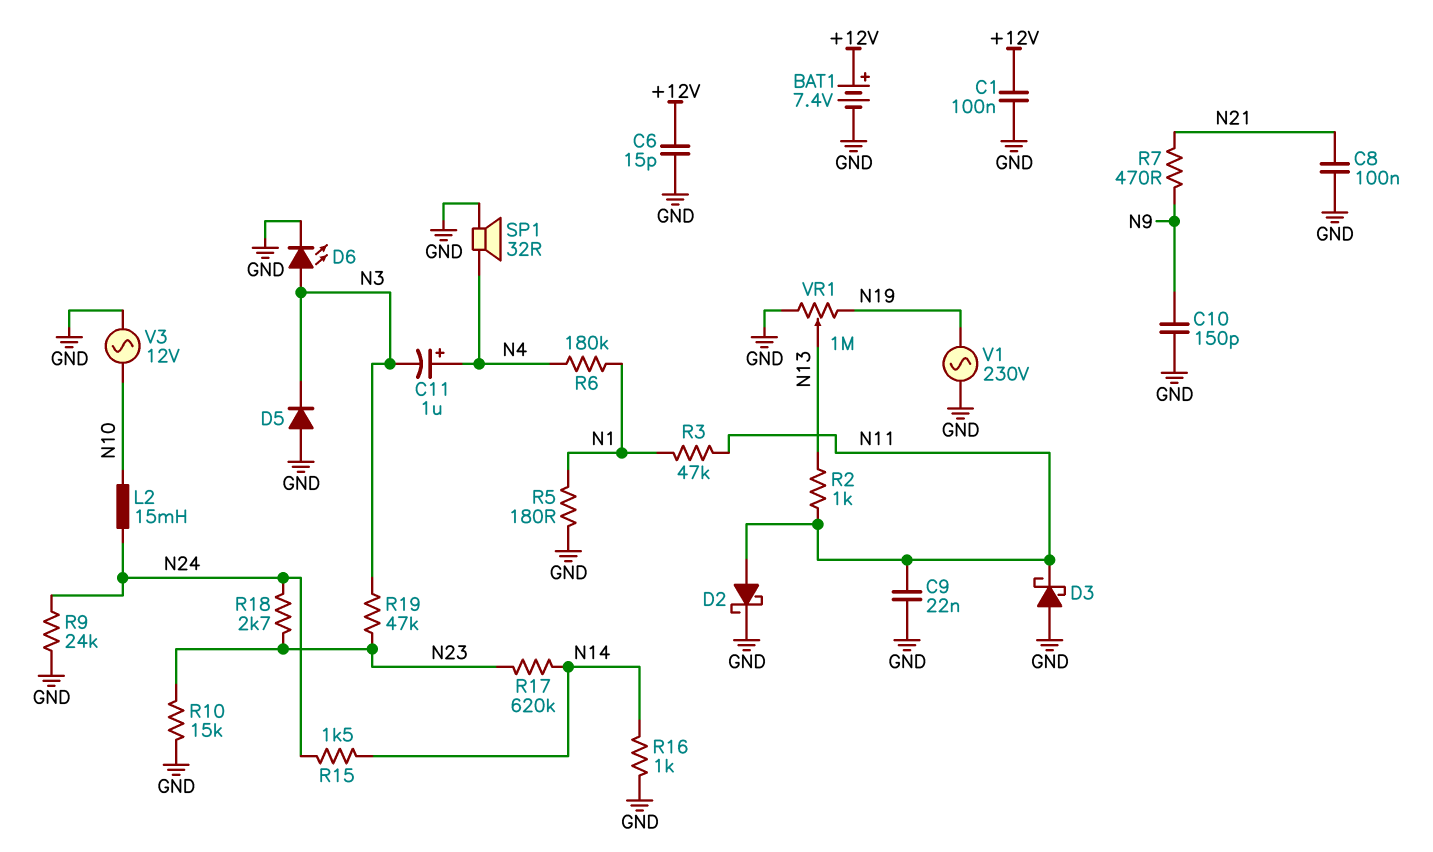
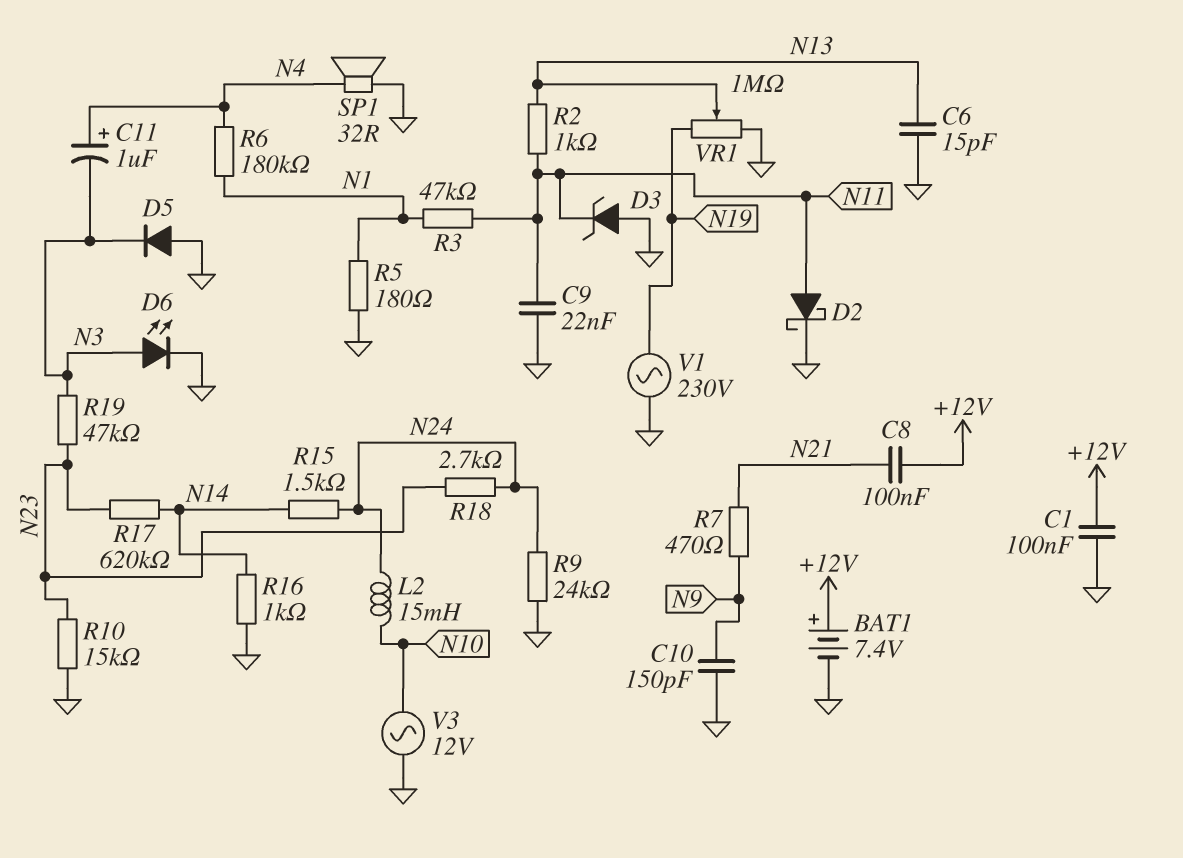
C6: 15pF (+12V, GND) -> 15pF (GND, N13)
C8: 100nF (GND, N21) -> 100nF (+12V, N21)
D3: schottky (A GND, K N11) -> zener (A GND, K N11)

